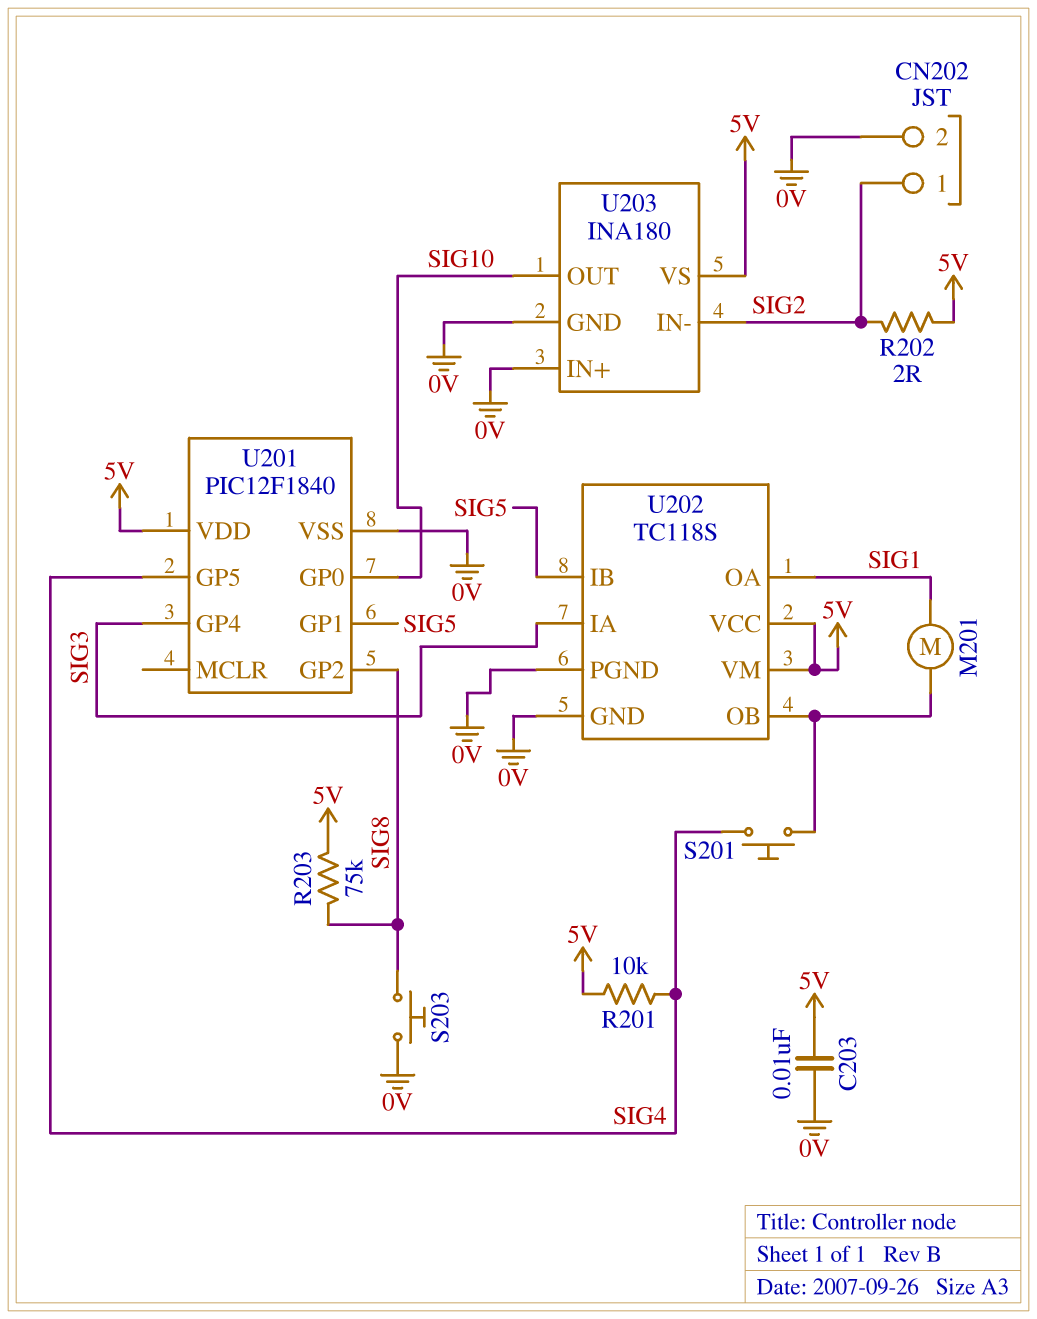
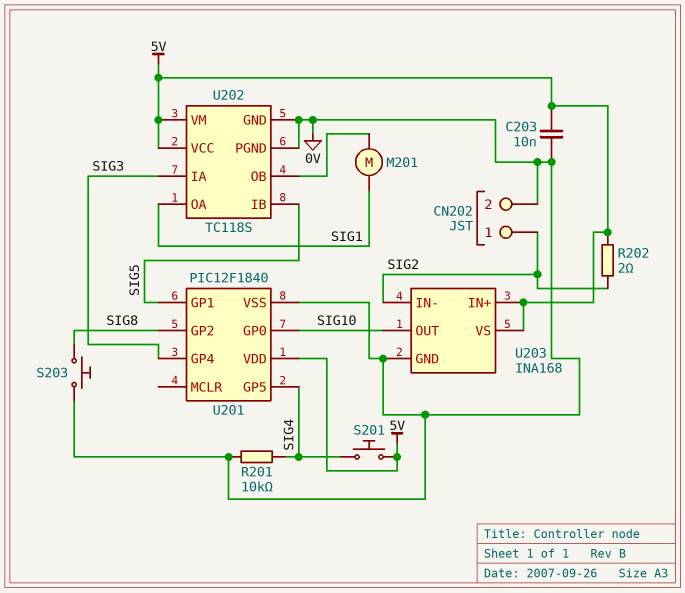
R201: 10k (5V, SIG4) -> 10k (0V, SIG4)
R203: 75k (5V, SIG8) -> none
S201: button (SIG4, U202/OB) -> button (5V, SIG4)
U203: INA180 -> INA168
U203 pin IN+: 0V -> 5V

